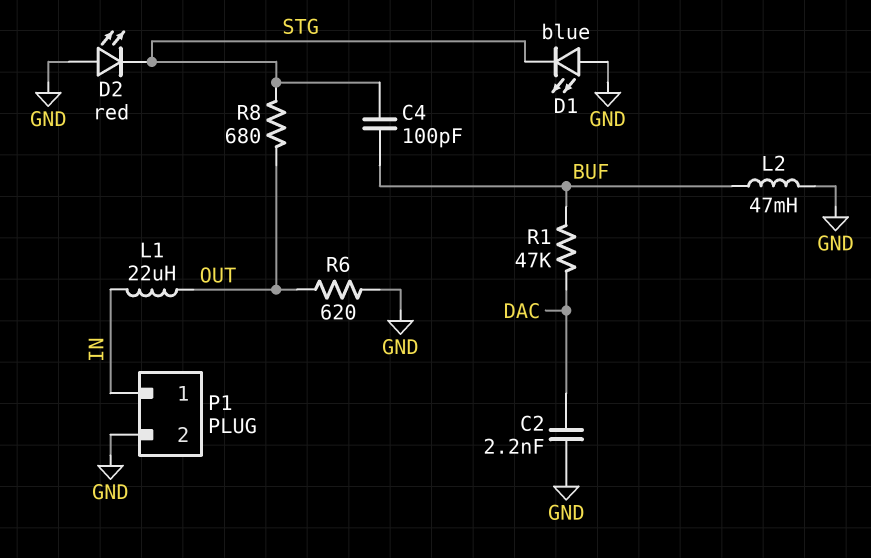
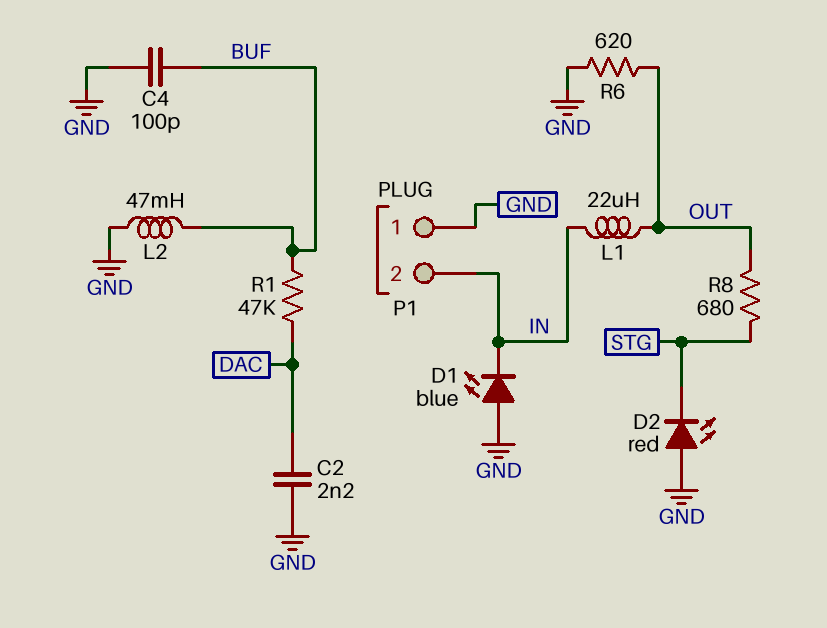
C4: 100pF (BUF, STG) -> 100pF (BUF, GND)
D1: LED blue (A GND, K STG) -> LED blue (A GND, K IN)
P1 pin 1: IN -> GND
P1 pin 2: GND -> IN

